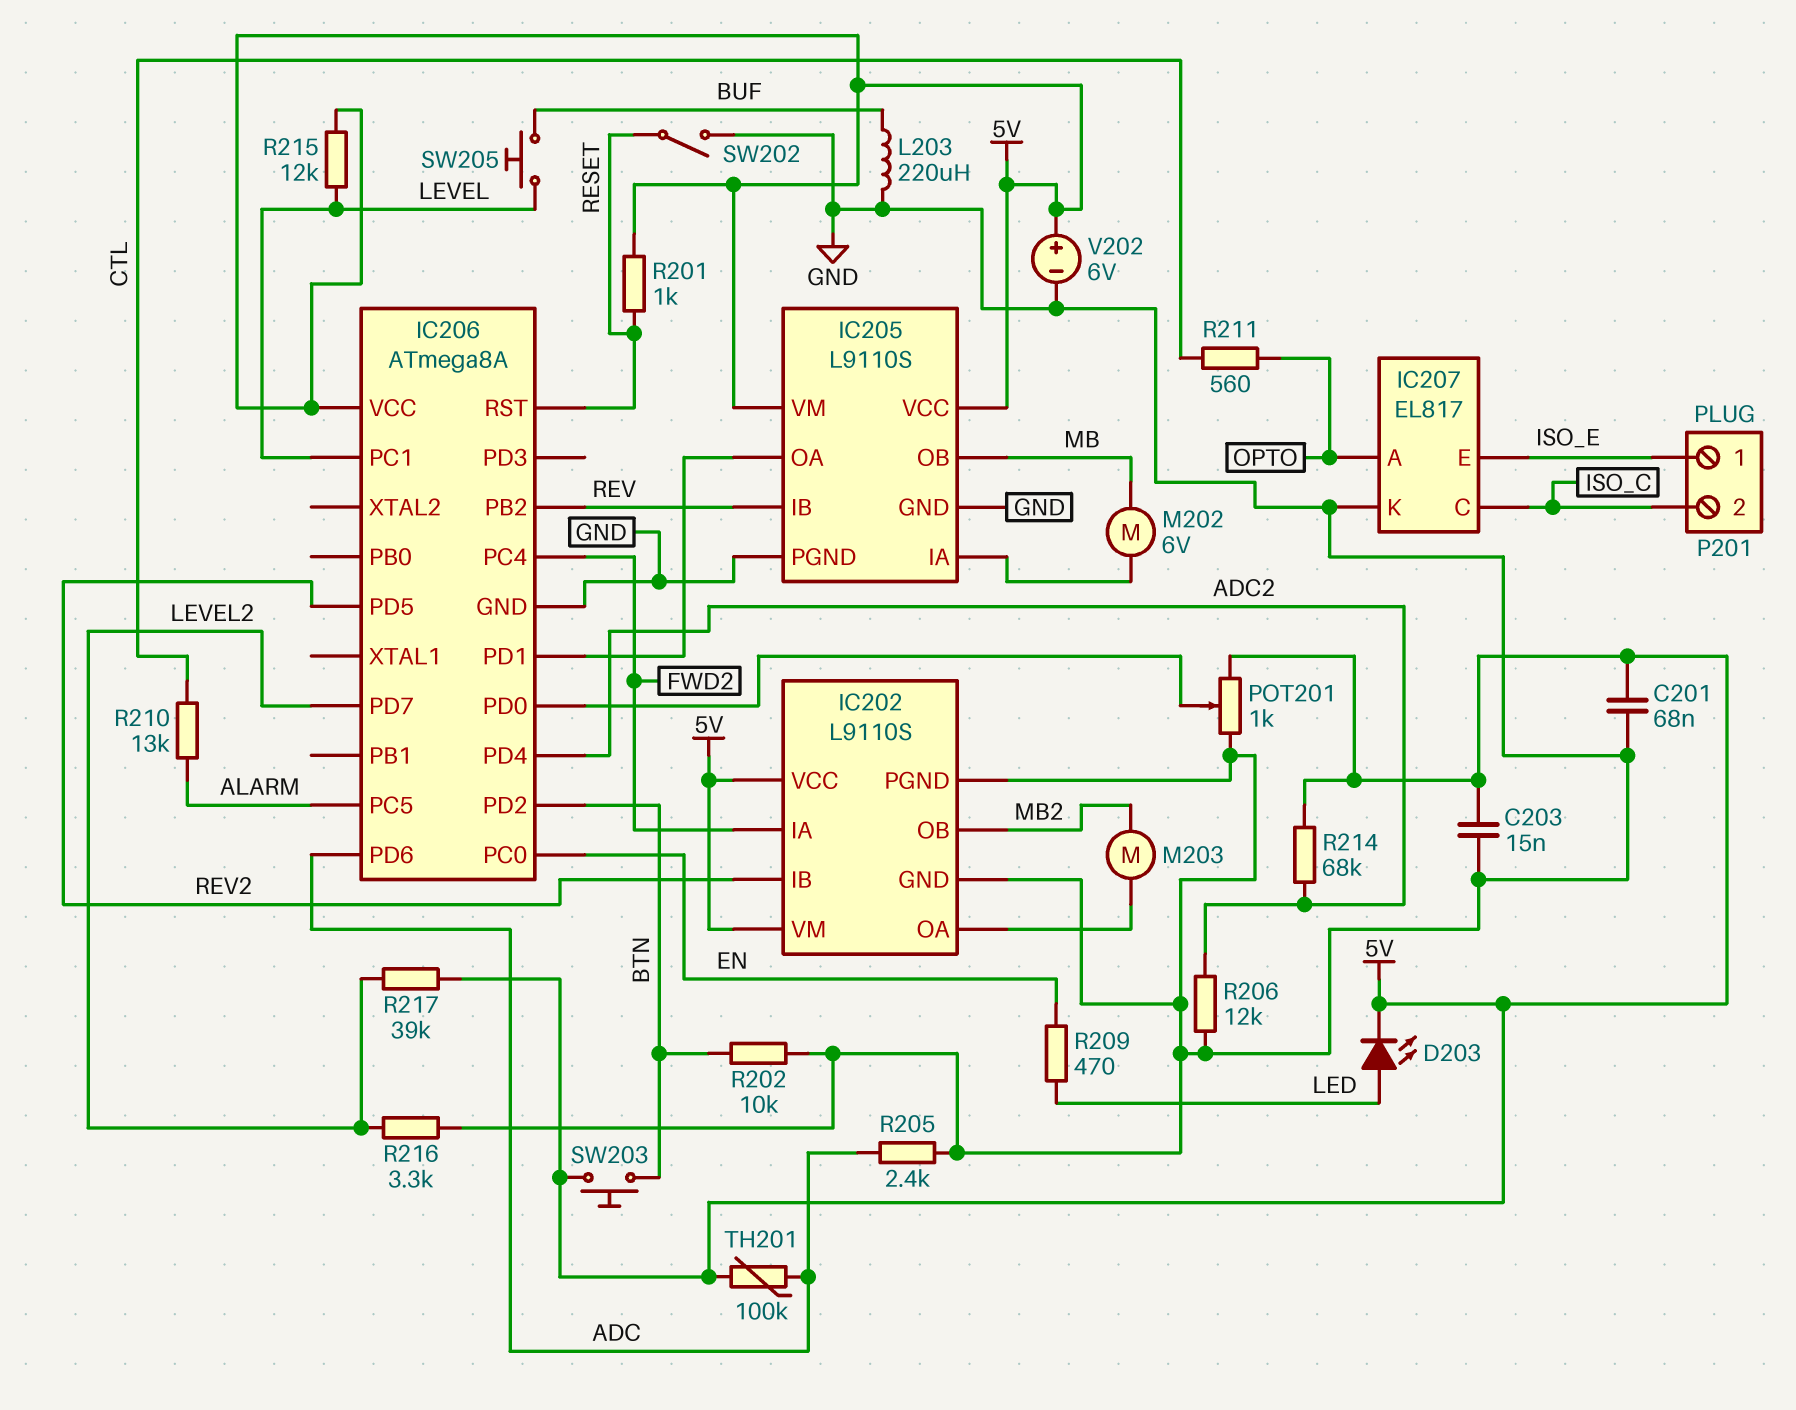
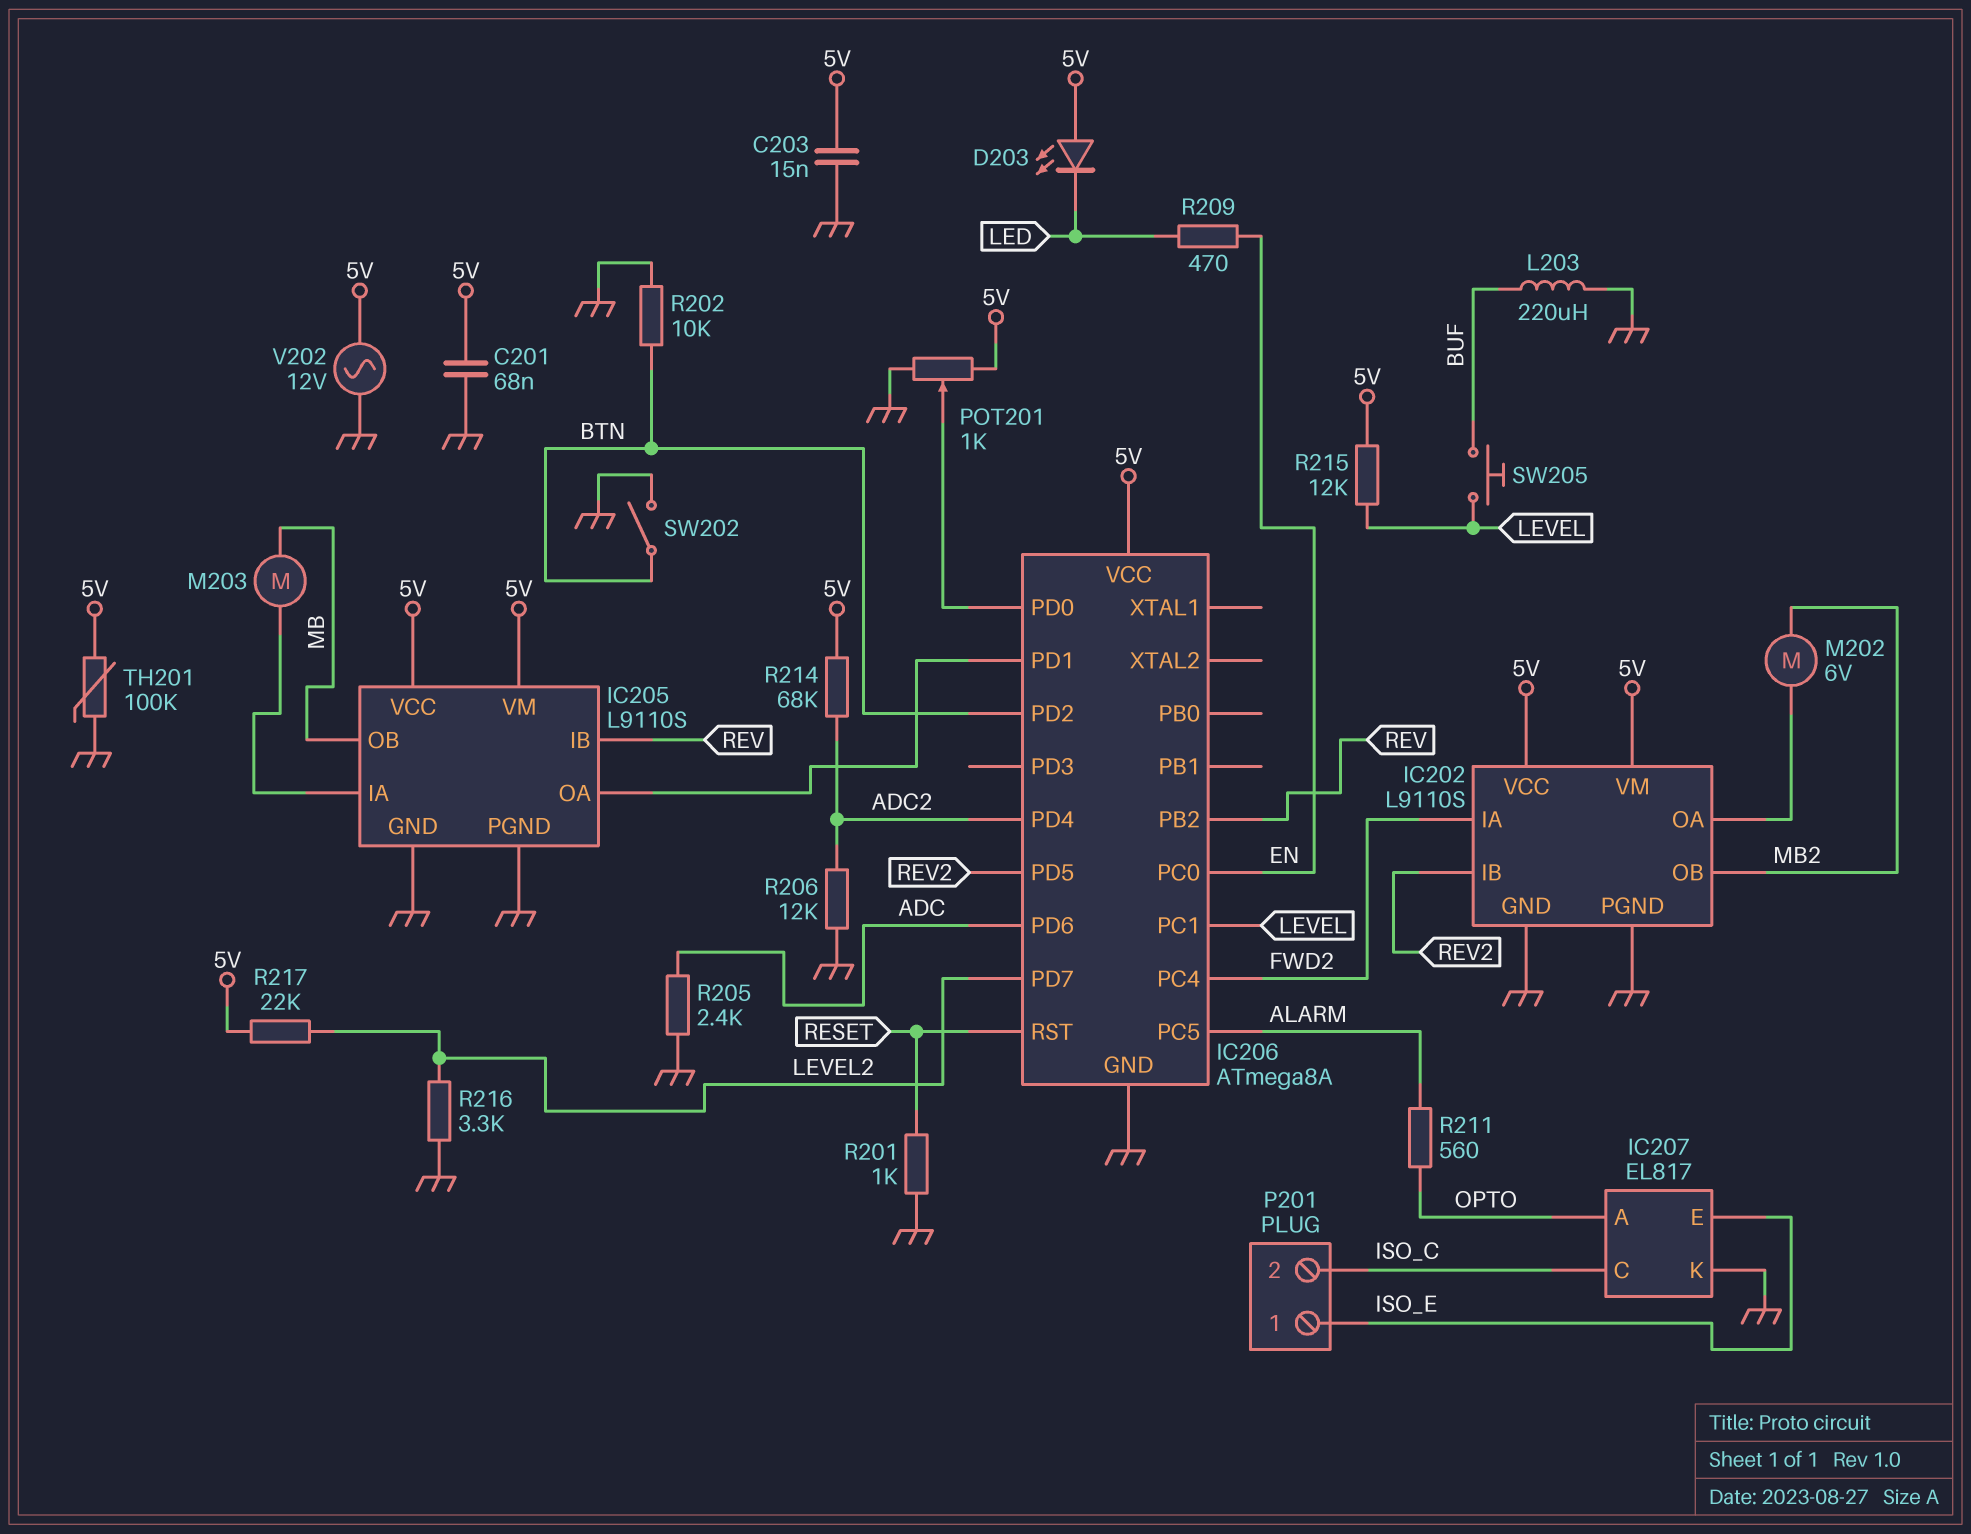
D203: LED (A LED, K 5V) -> LED (A 5V, K LED)
M202: motor 6V (IC205/IA, MB) -> motor 6V (IC202/OA, MB2)
M203: motor (IC202/OA, MB2) -> motor (IC205/IA, MB)
R201: 1k (5V, RESET) -> 1k (GND, RESET)
R210: 13k (ALARM, CTL) -> none
R211: 560 (CTL, OPTO) -> 560 (ALARM, OPTO)
R217: 39k (5V, LEVEL2) -> 22k (5V, LEVEL2)
SW202: switch (GND, RESET) -> switch (BTN, GND)
SW203: button (5V, BTN) -> none
TH201: 100k (5V, ADC) -> 100k (5V, GND)
V202: 6V (plus 5V, minus GND) -> AC 12V (5V, GND)

